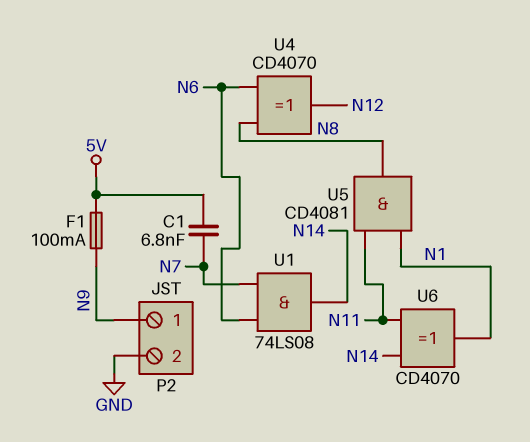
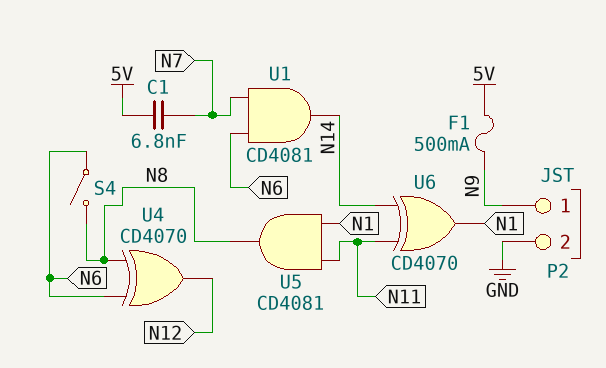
F1: 100mA (5V, N9) -> 500mA (5V, N9)
S4: none -> switch (N6, N8)
U1: AND 74LS08 (in N6, in N7, out N14) -> AND CD4081 (in N6, in N7, out N14)

